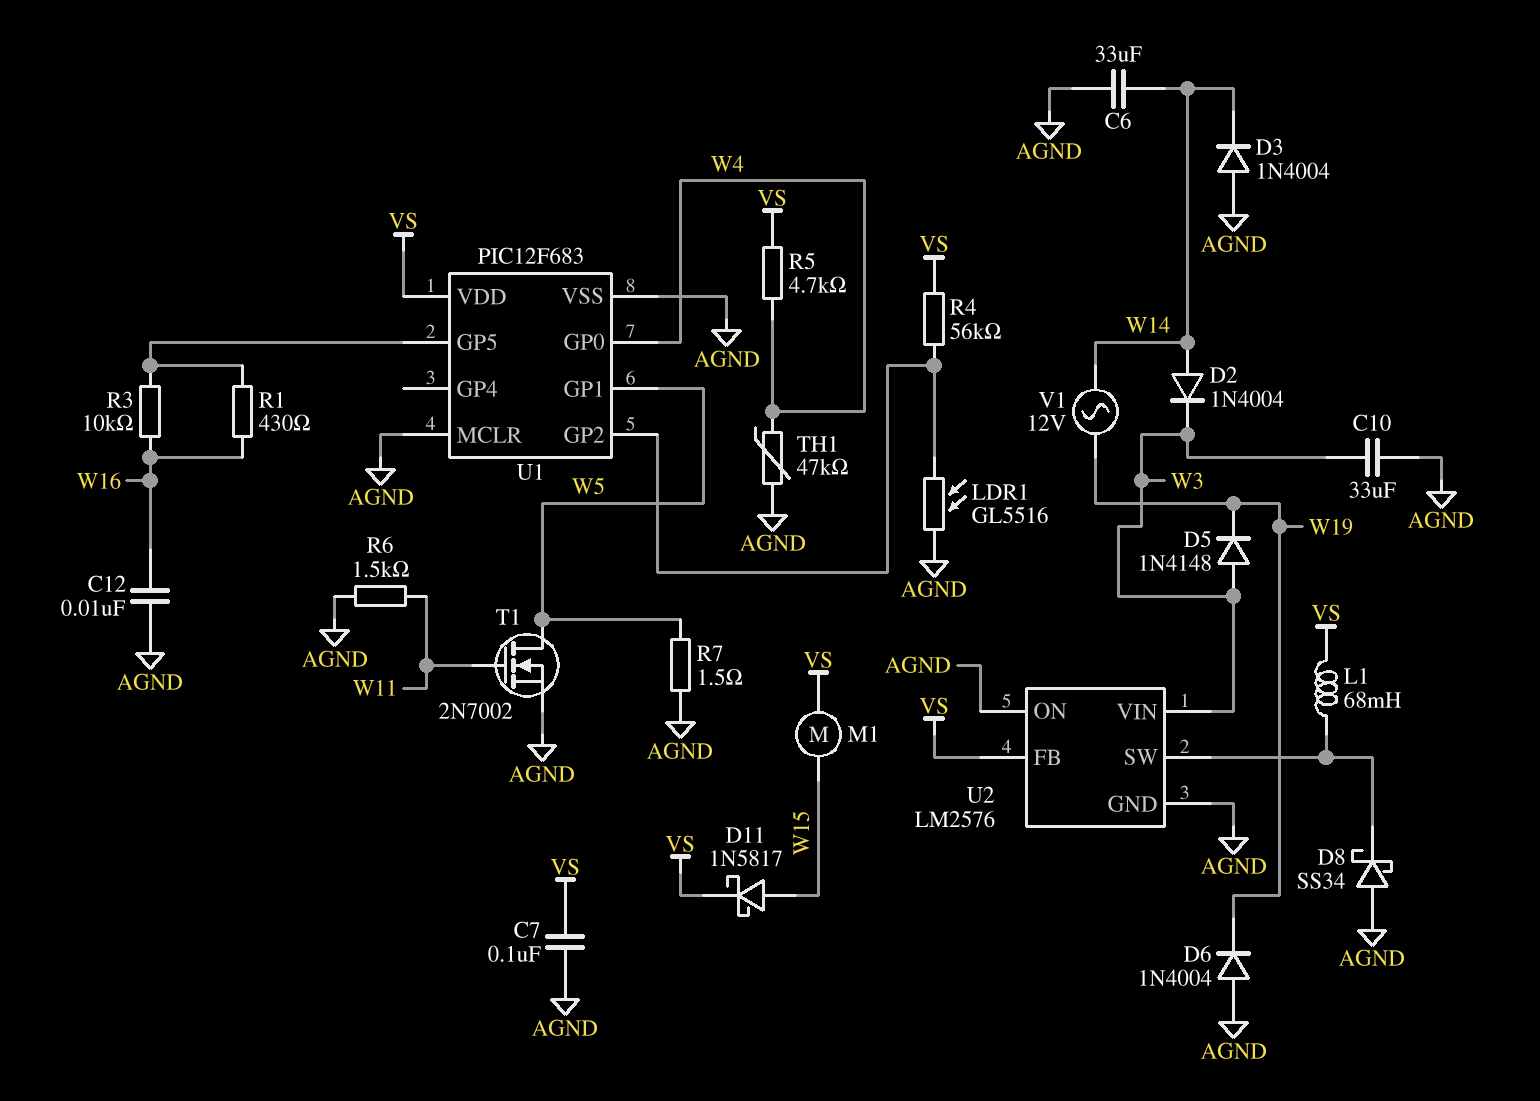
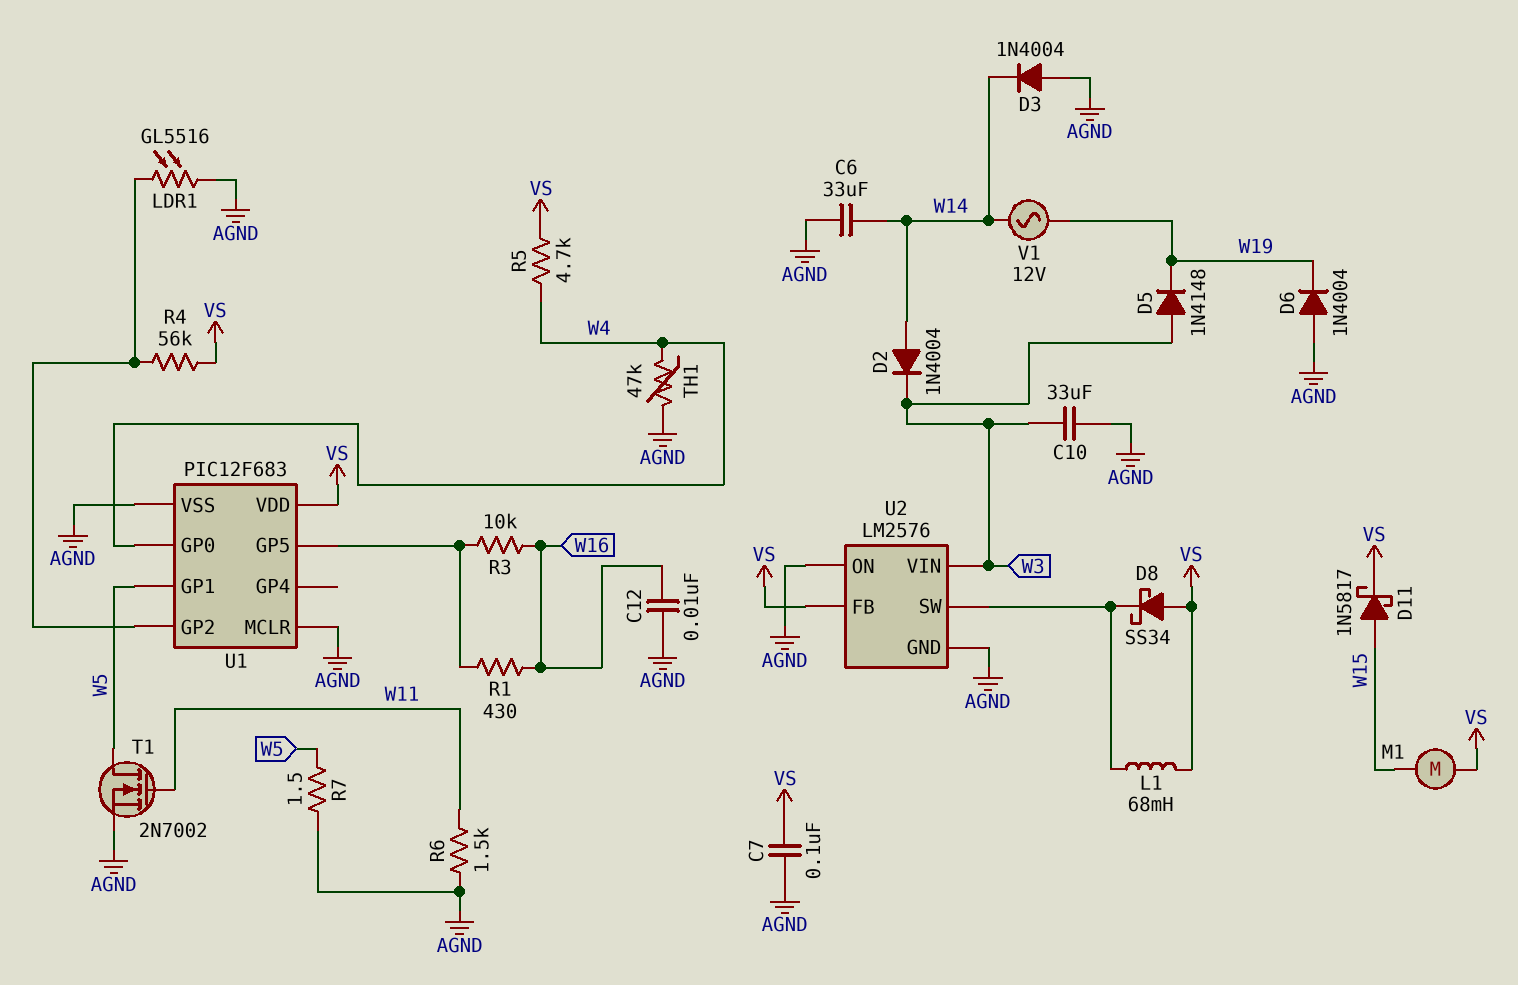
D8: schottky SS34 (A AGND, K U2/SW) -> schottky SS34 (A VS, K U2/SW)

